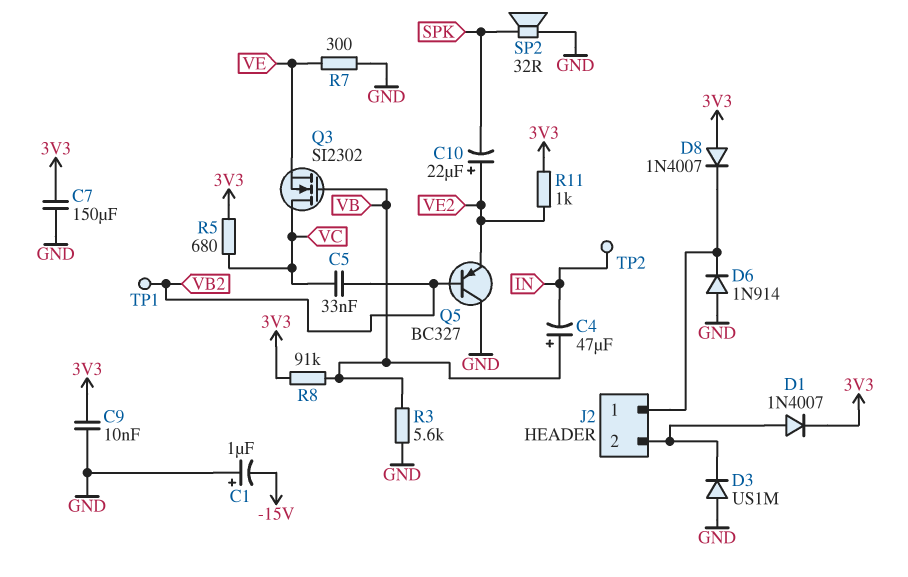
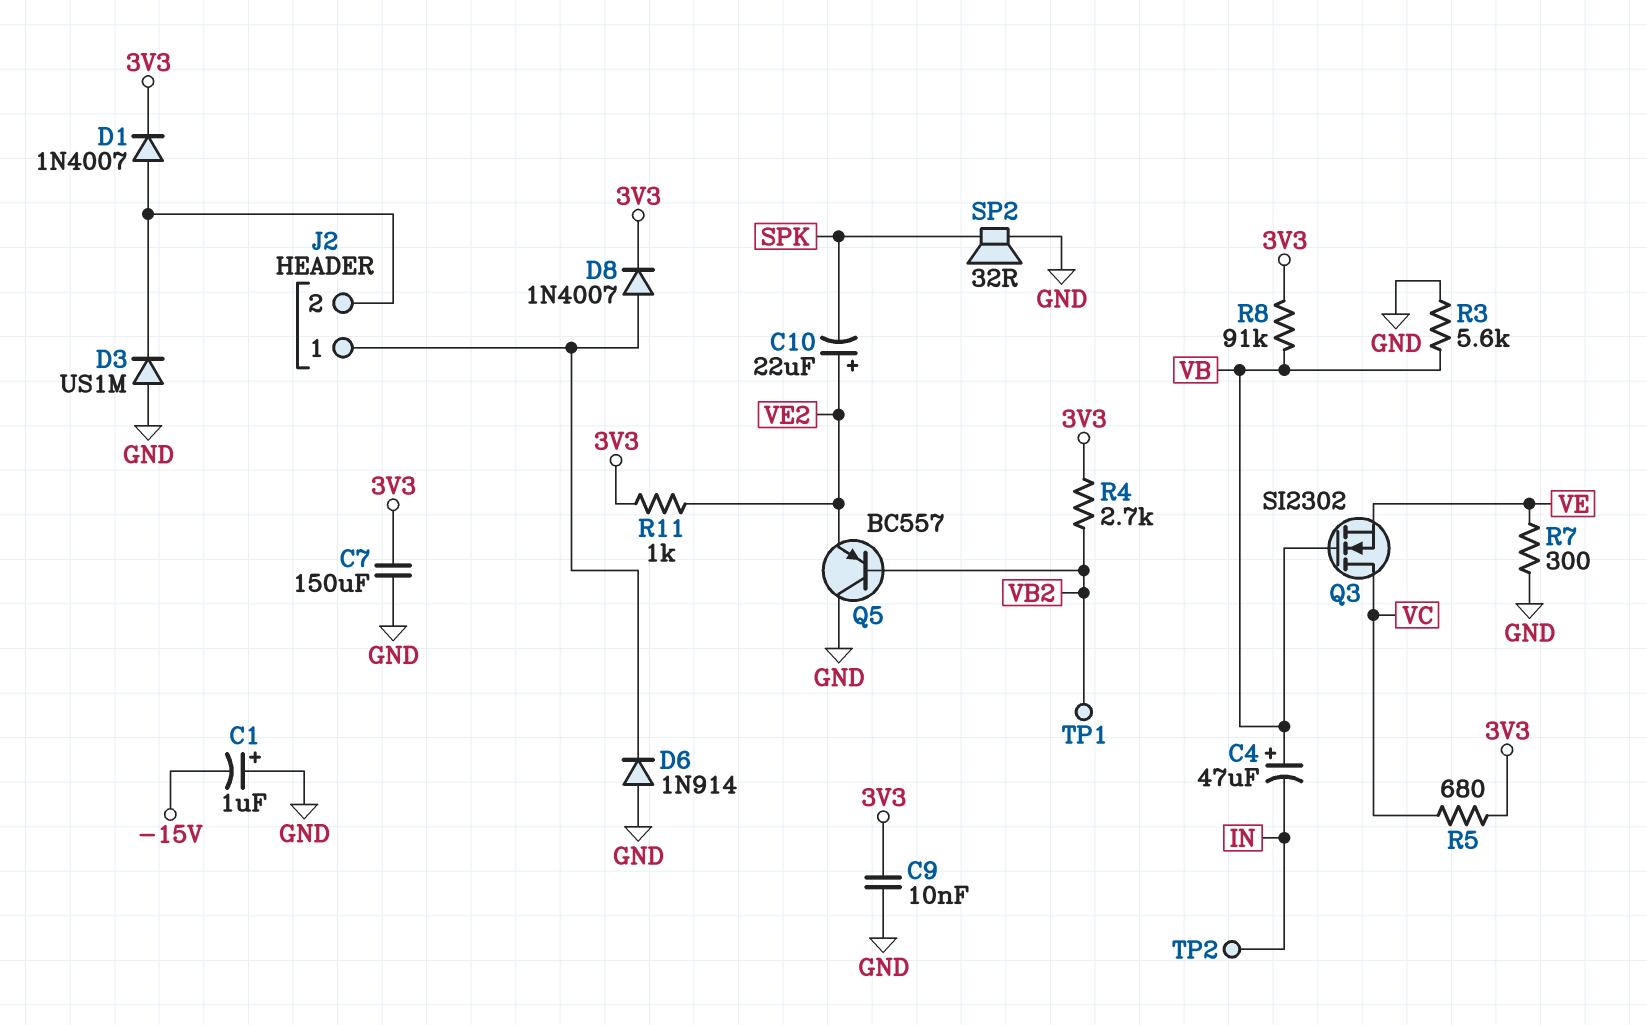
C5: 33nF (VB2, VC) -> none
D8: diode 1N4007 (A 3V3, K J2/1) -> diode 1N4007 (A J2/1, K 3V3)
Q5: PNP BC327 (B VB2, C GND, E VE2) -> PNP BC557 (B VB2, C GND, E VE2)
R4: none -> 2.7k (3V3, VB2)

